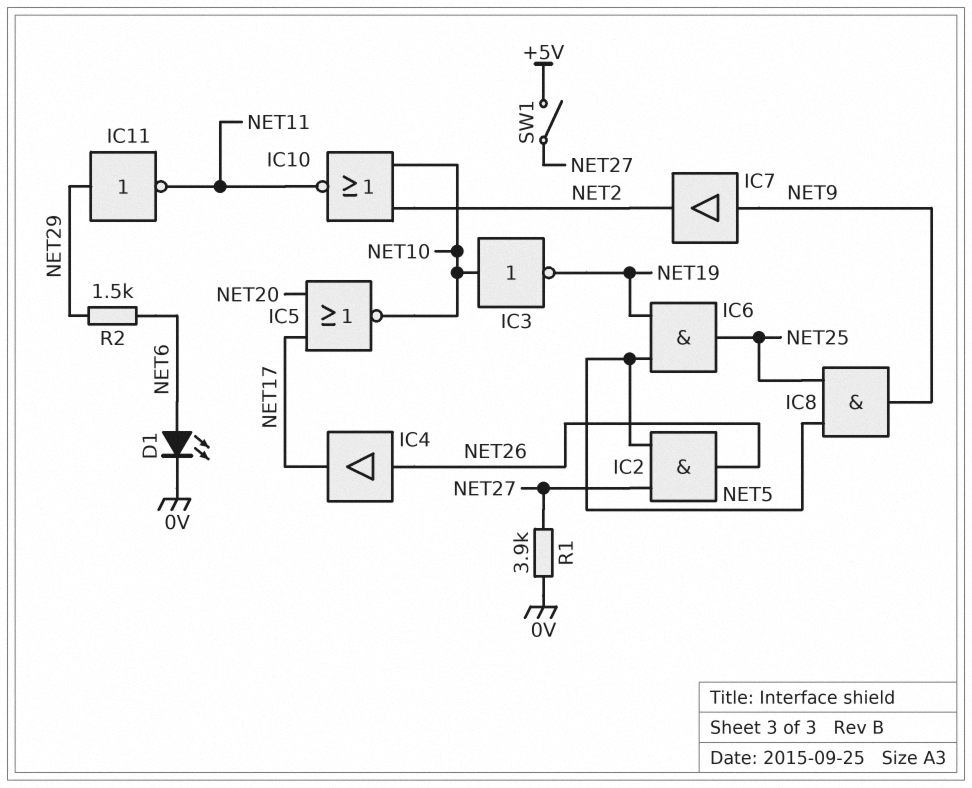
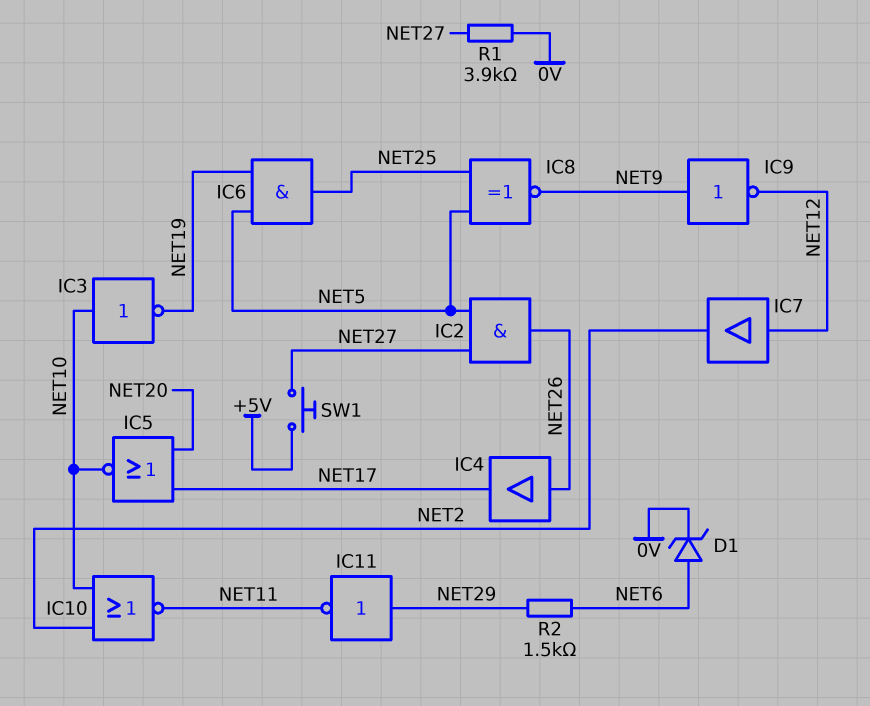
D1: LED (A NET6, K 0V) -> zener (A NET6, K 0V)
IC7: buffer (in NET9, out NET2) -> buffer (in NET12, out NET2)
IC8: AND (in NET5, in NET25, out NET9) -> XNOR (in NET5, in NET25, out NET9)
IC9: none -> NOT (in NET9, out NET12)
SW1: switch (+5V, NET27) -> button (+5V, NET27)

